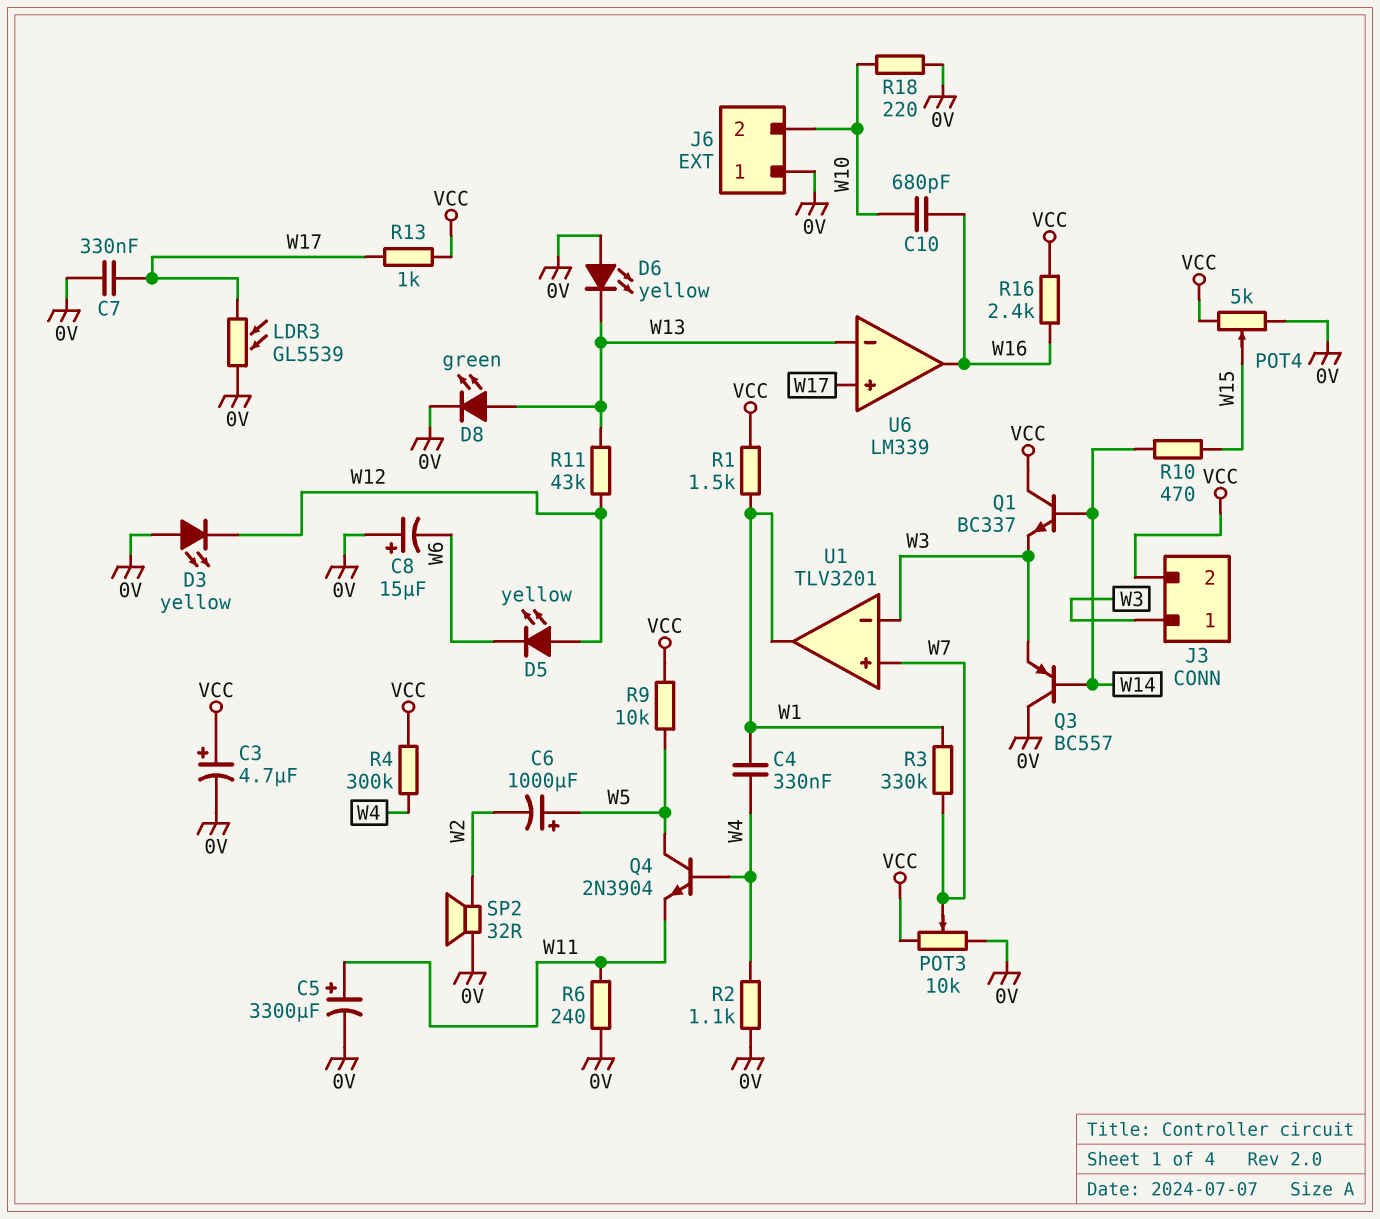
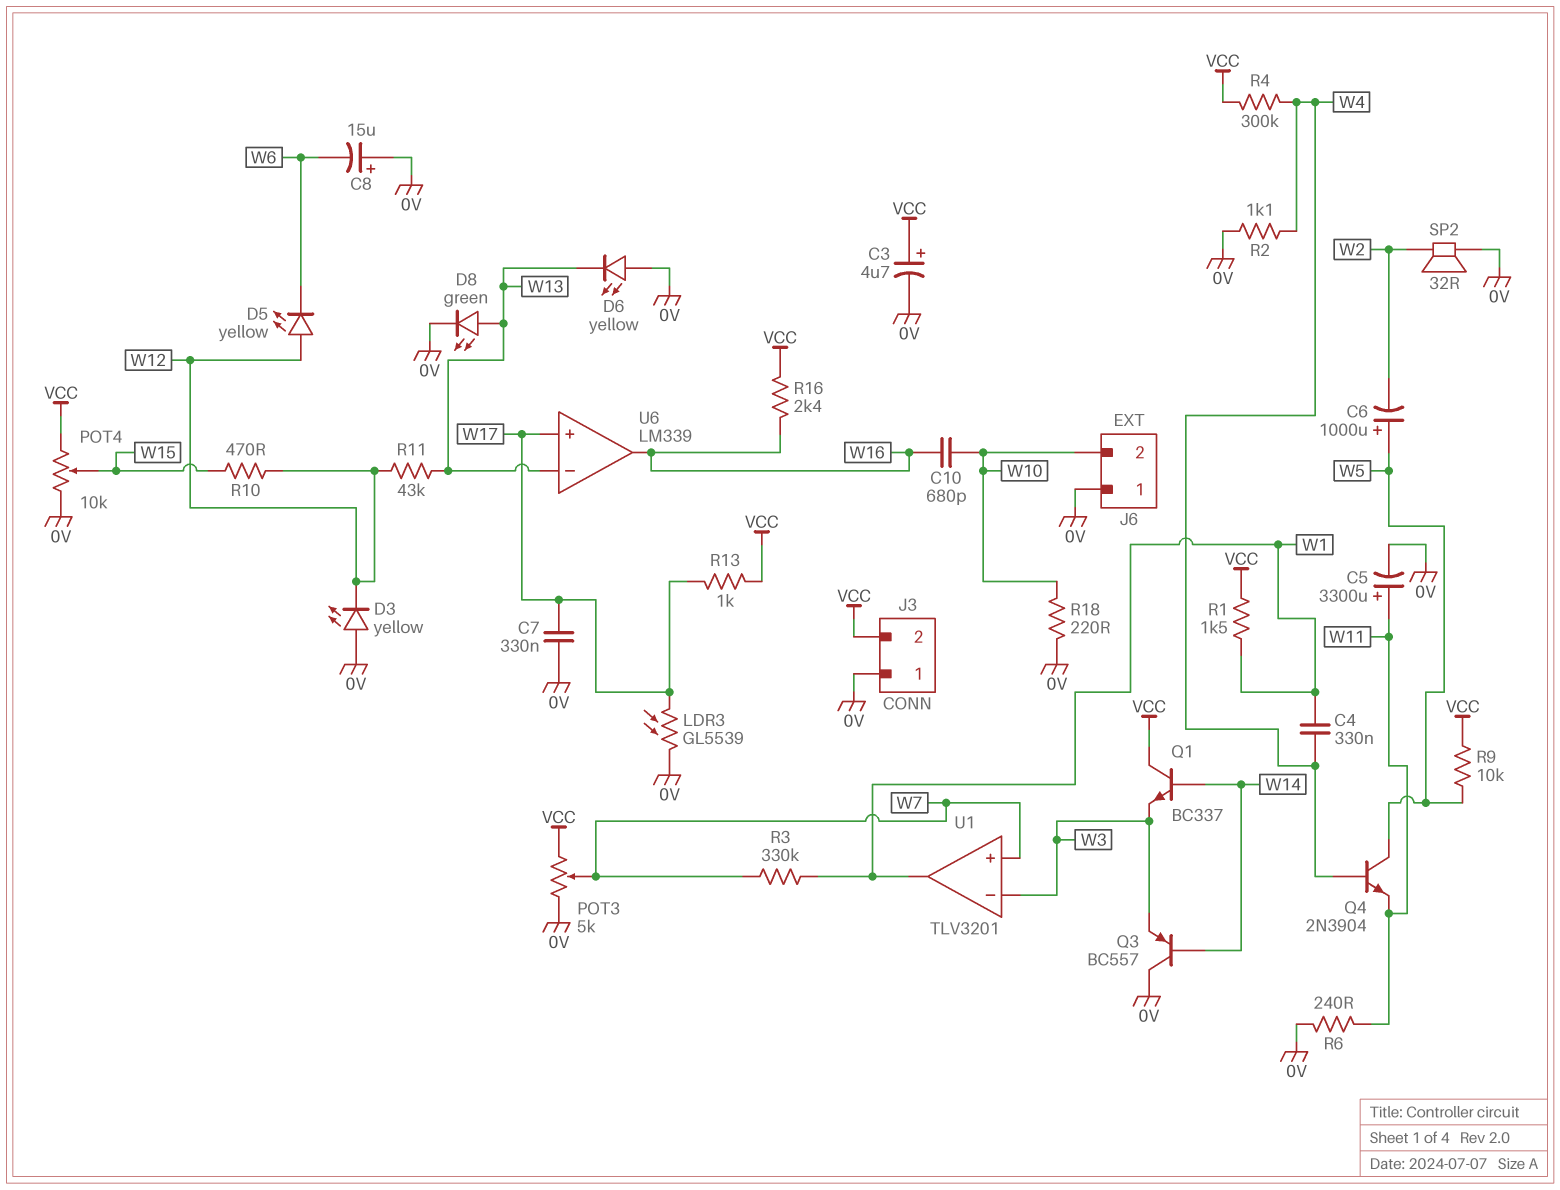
J3 pin 1: W3 -> 0V
POT3: 10k (0V, VCC, wiper W7) -> 5k (0V, VCC, wiper W7)
POT4: 5k (0V, VCC, wiper W15) -> 10k (0V, VCC, wiper W15)
R10: 470 (W14, W15) -> 470 (W12, W15)

